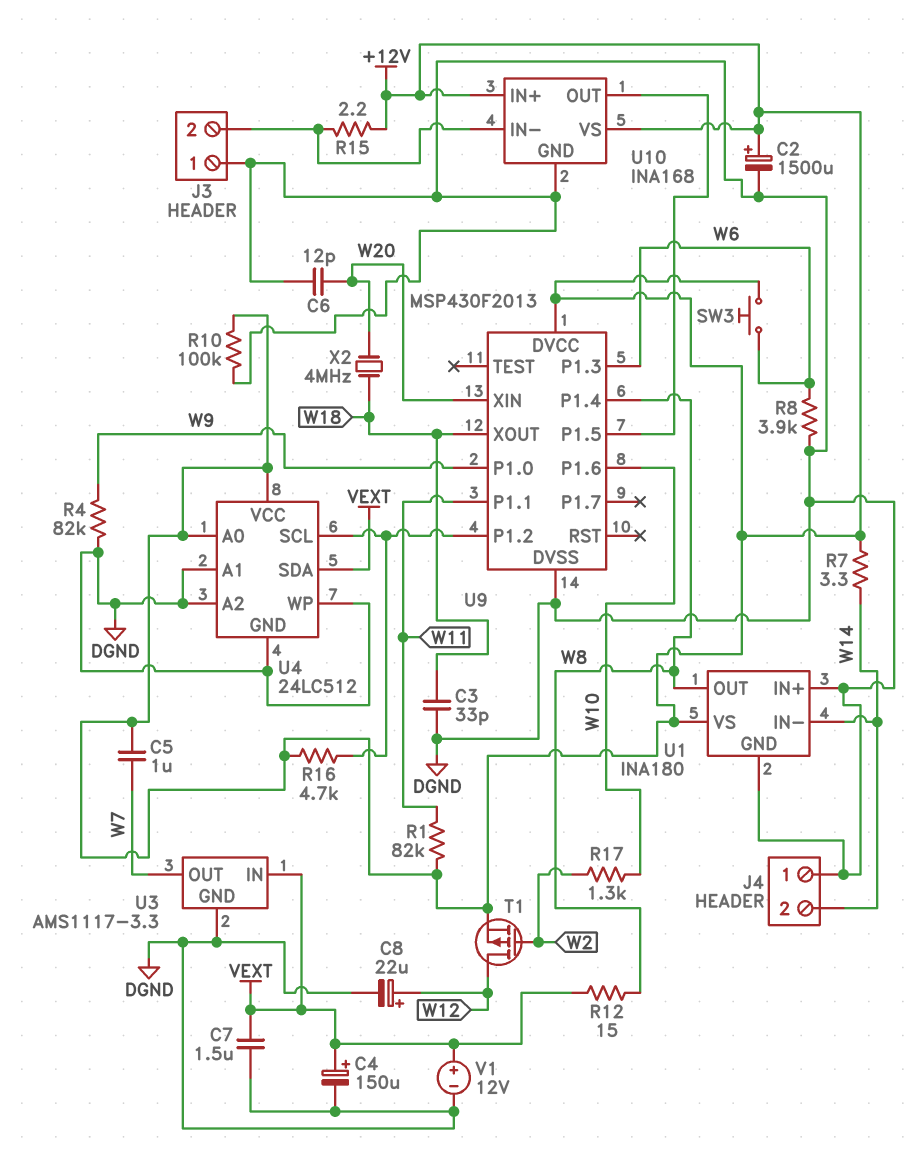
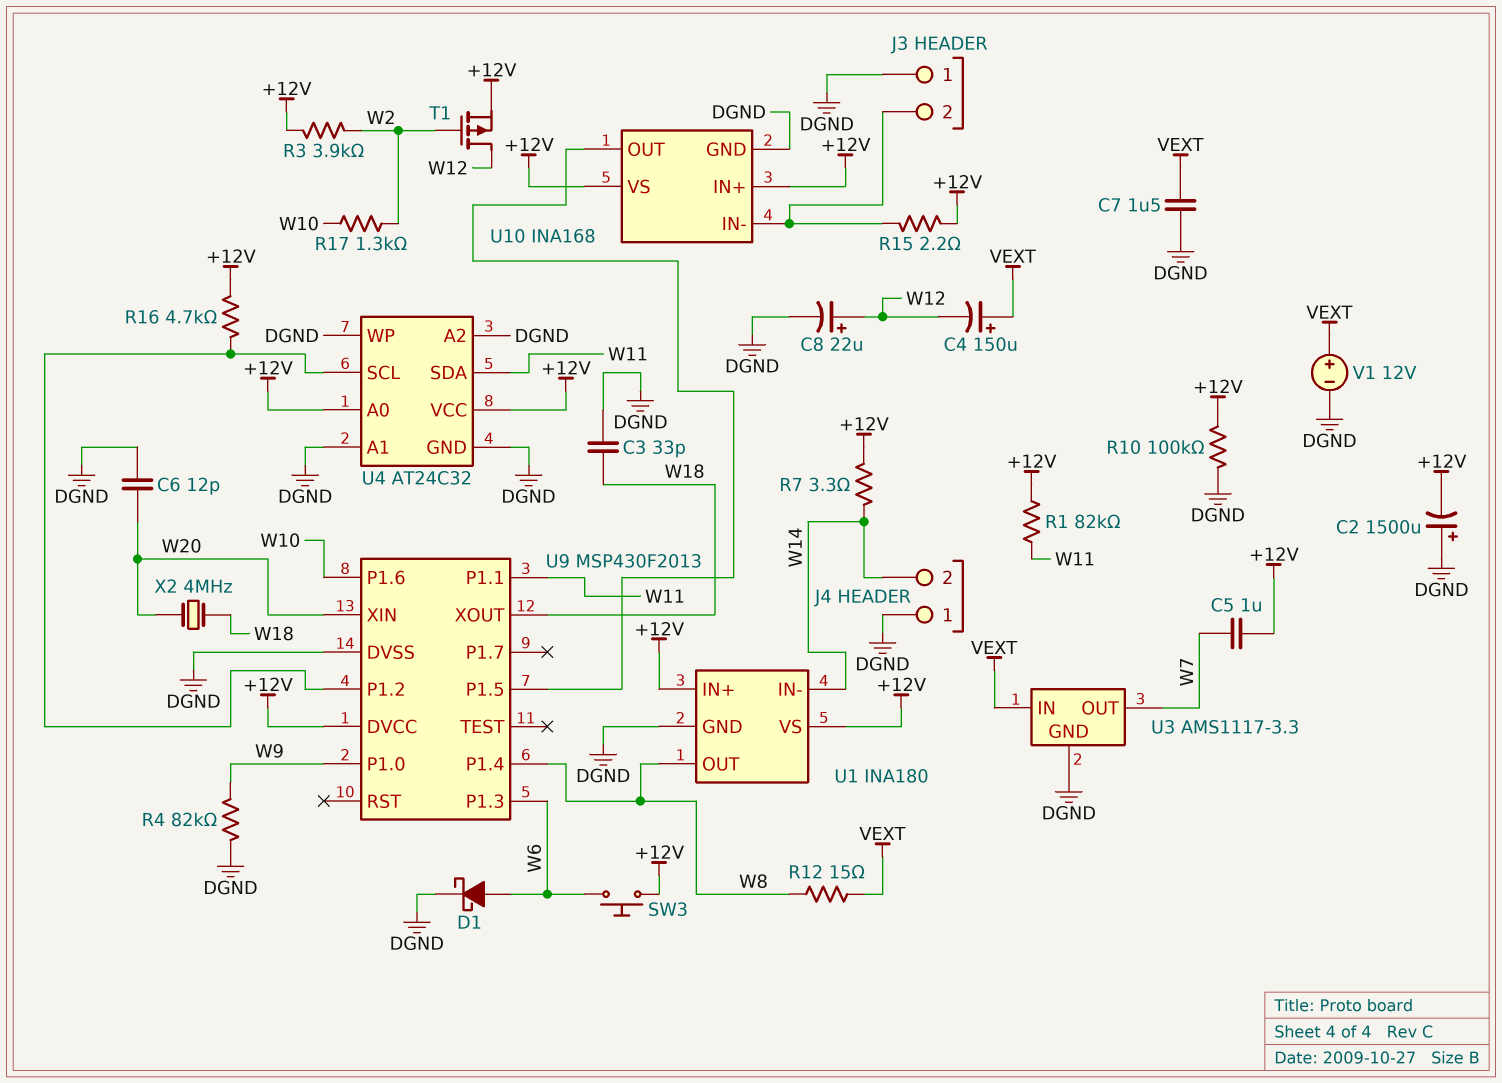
C2: 1500uF (plus +12V, minus DGND) -> 1500uF (plus DGND, minus +12V)
C4: 150uF (plus VEXT, minus DGND) -> 150uF (plus VEXT, minus W12)
D1: none -> schottky (A W6, K DGND)
R3: none -> 3.9k (+12V, W2)
R8: 3.9k (DGND, W6) -> none
U1 pin IN+: DGND -> +12V
U4: 24LC512 -> AT24C32
U4 pin SDA: VEXT -> W11

